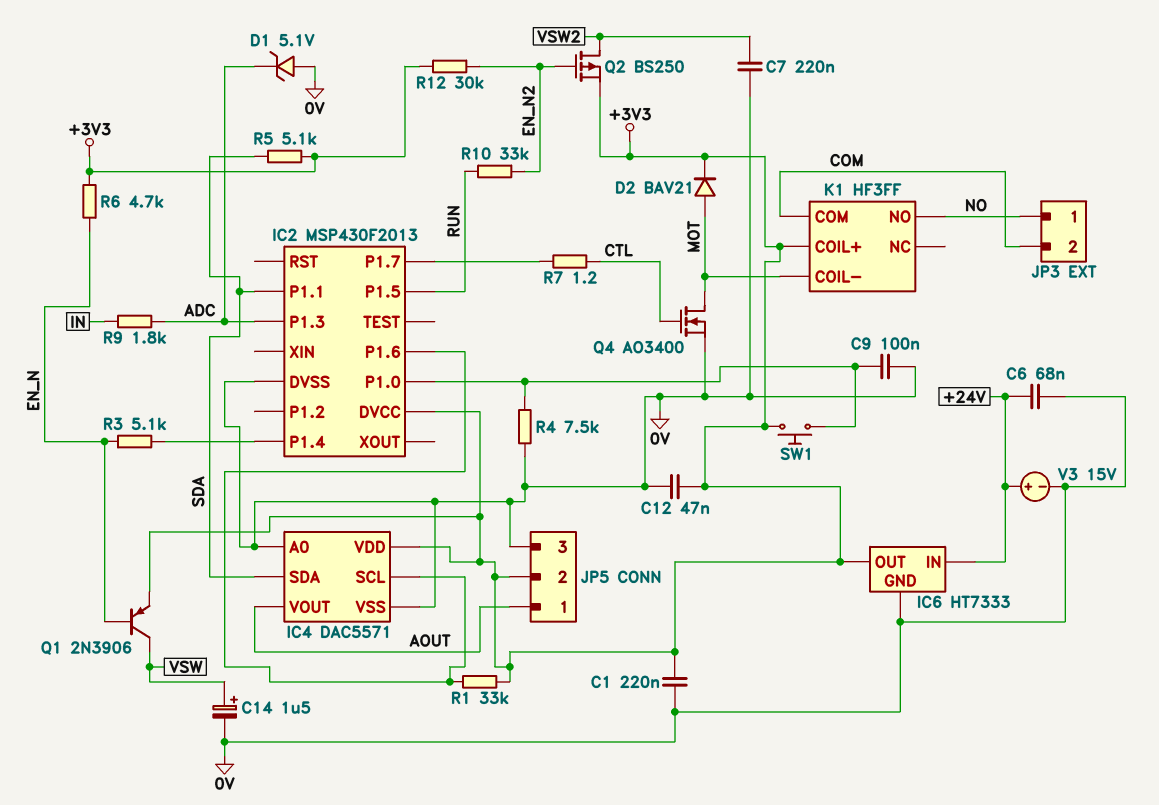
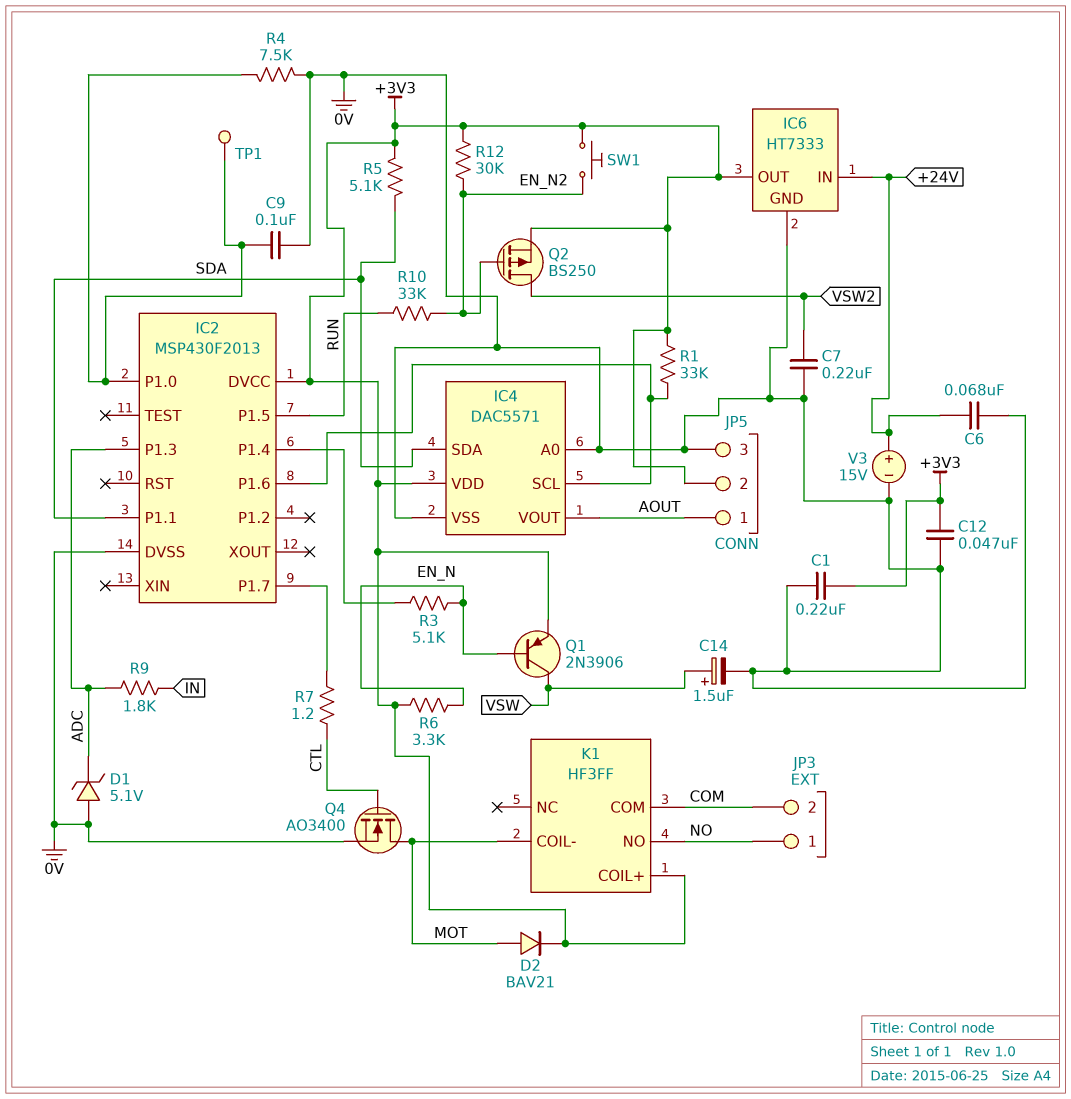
R6: 4.7k (+3V3, EN_N) -> 3.3k (+3V3, EN_N)
SW1: button (+3V3, IC2/P1.0) -> button (+3V3, EN_N2)
TP1: none -> test point (IC2/P1.0)

